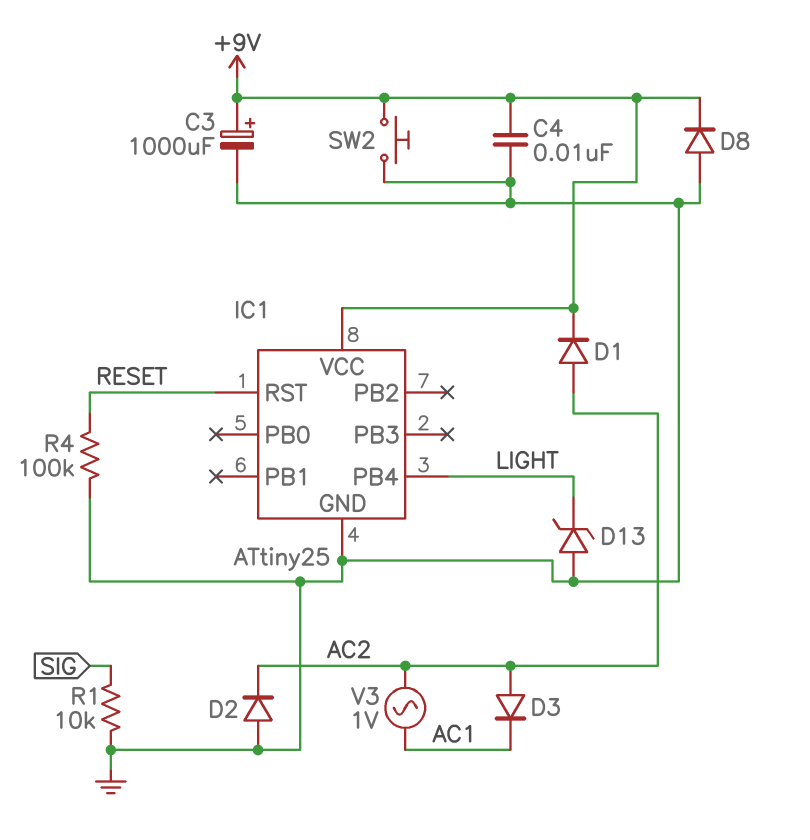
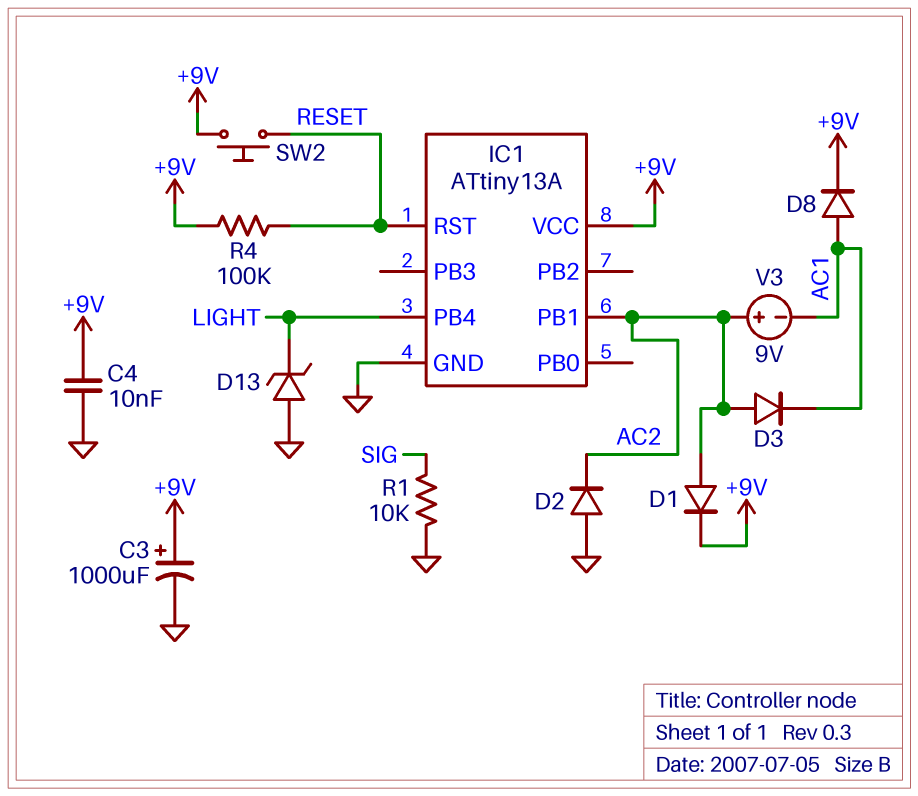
D8: diode (A GND, K +9V) -> diode (A AC1, K +9V)
IC1: ATtiny25 -> ATtiny13A
IC1 pin PB1: none -> AC2
R4: 100k (GND, RESET) -> 100k (+9V, RESET)
SW2: button (+9V, GND) -> button (+9V, RESET)
V3: AC 1V (AC1, AC2) -> 9V (plus AC2, minus AC1)

